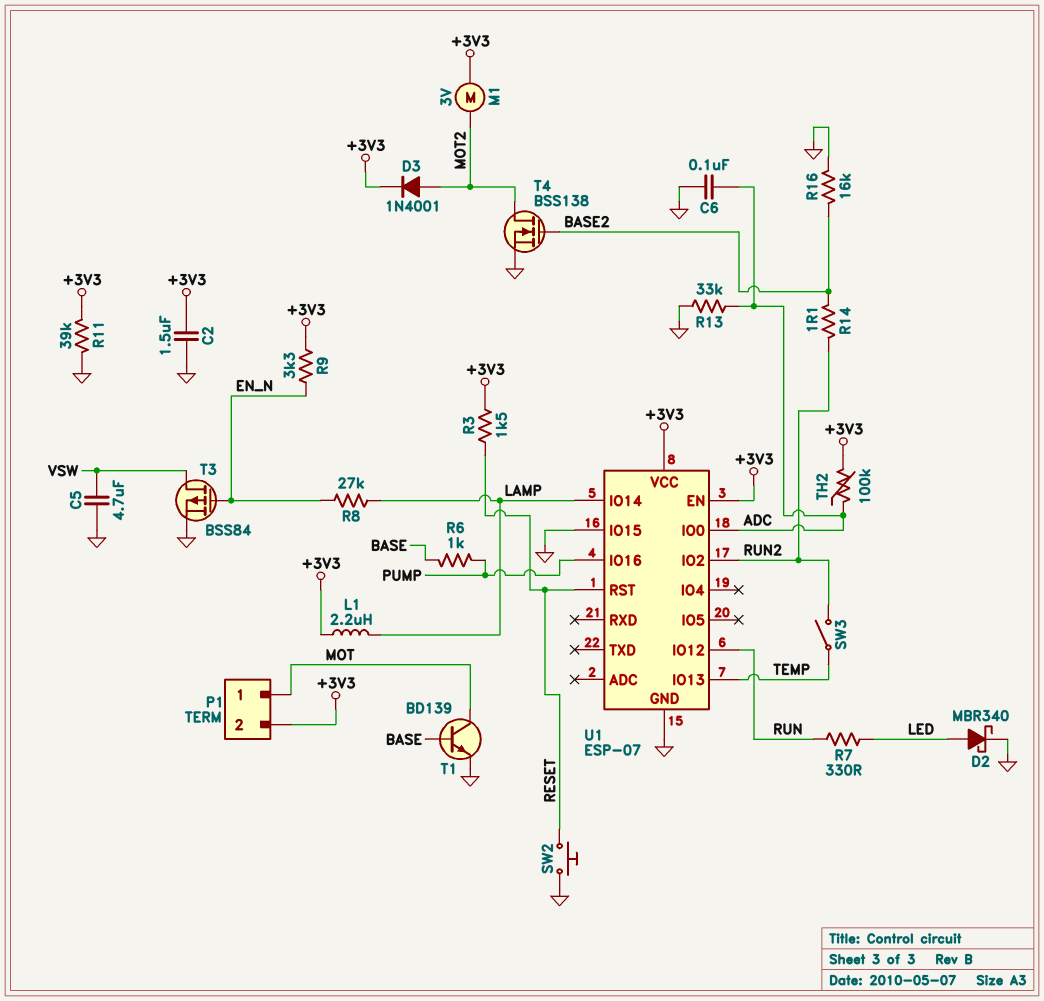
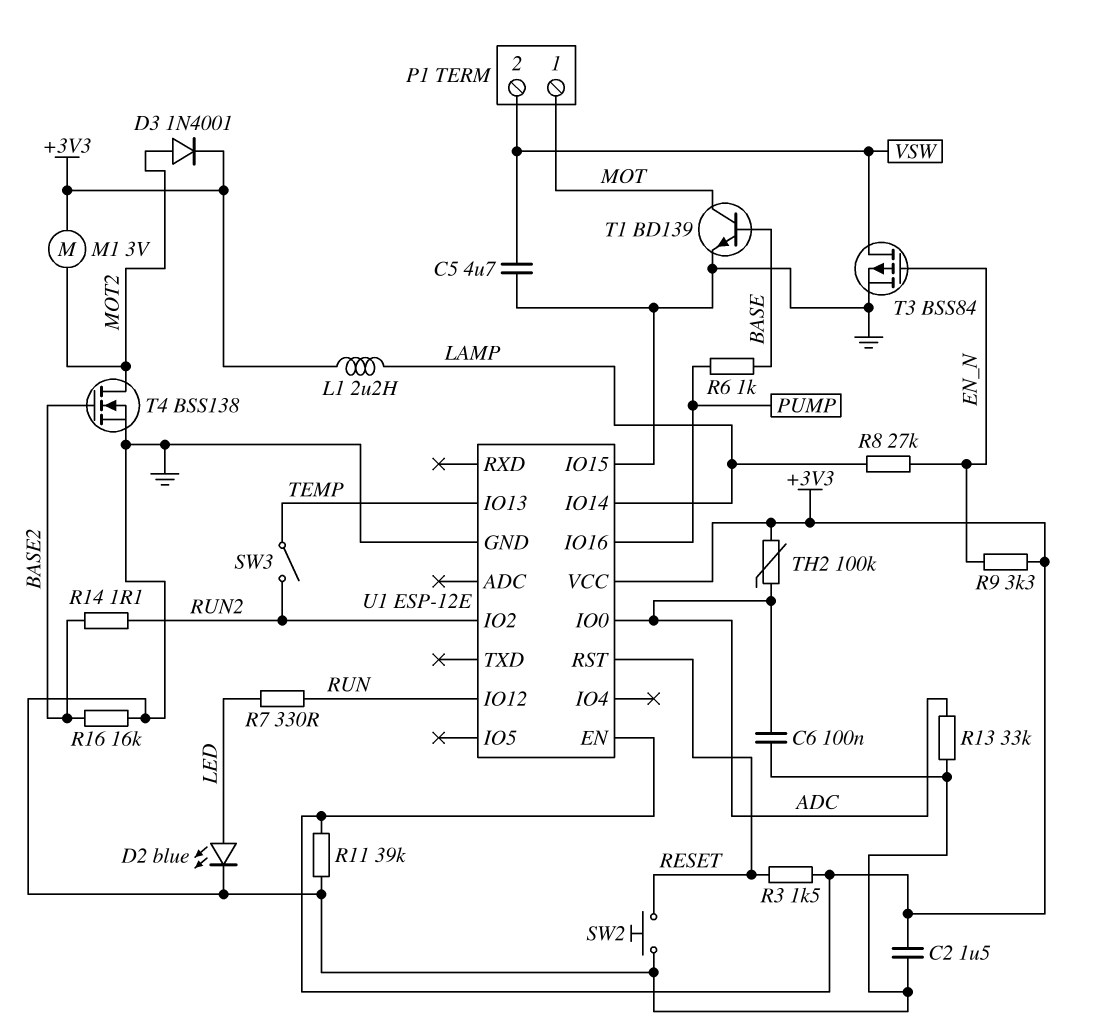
D2: schottky MBR340 (A LED, K GND) -> LED blue (A LED, K GND)
P1 pin 2: +3V3 -> VSW
U1: ESP-07 -> ESP-12E

